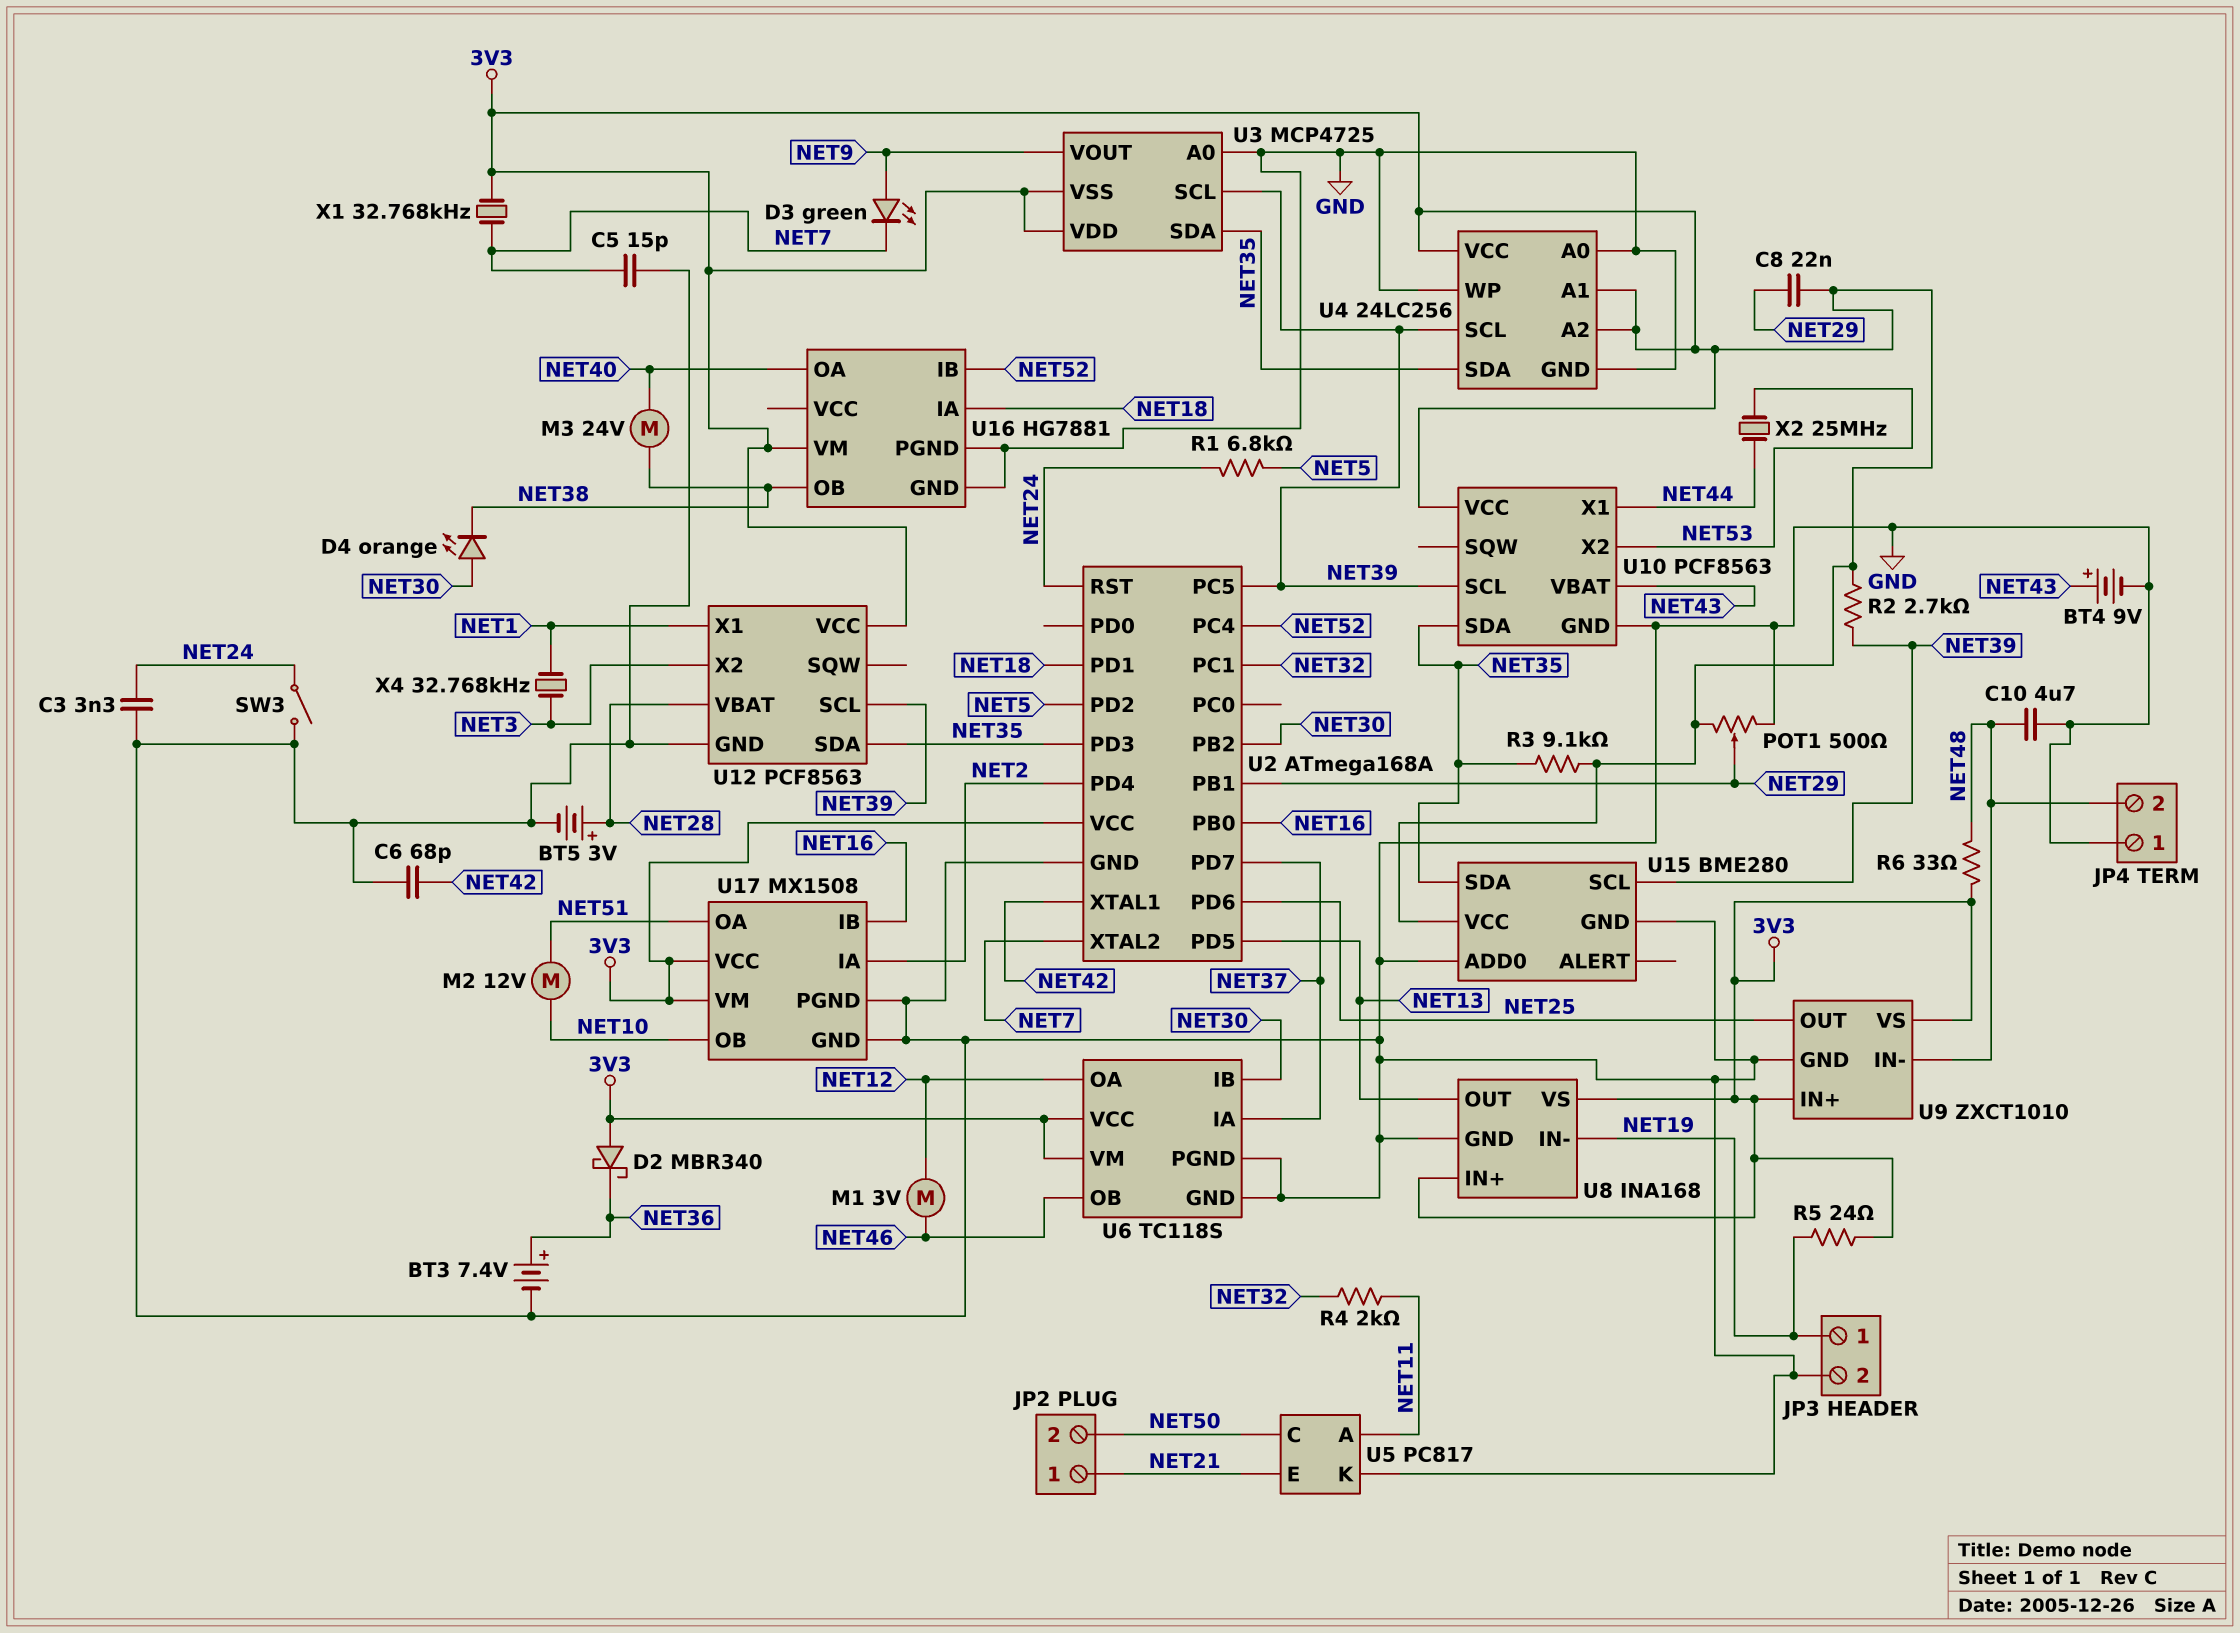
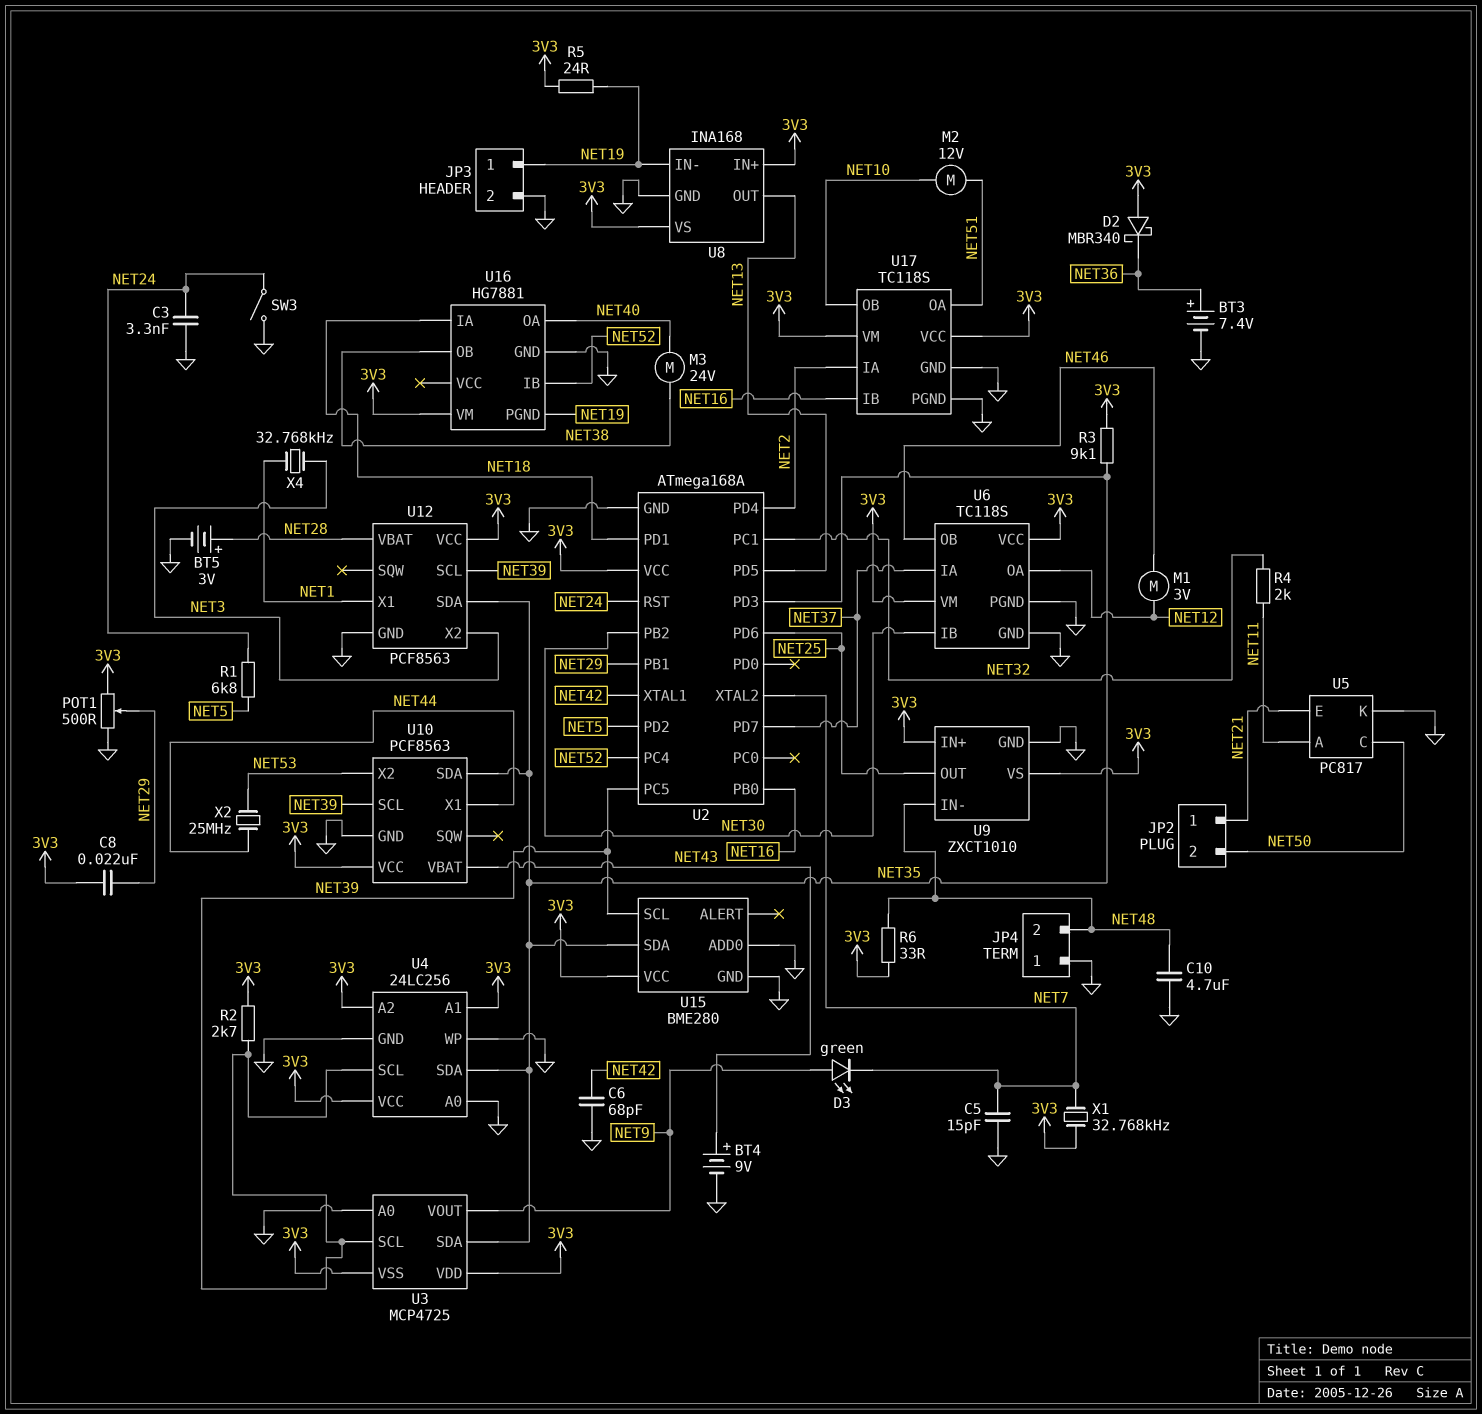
D4: LED orange (A NET30, K NET38) -> none
U16 pin PGND: GND -> NET19
U17: MX1508 -> TC118S

